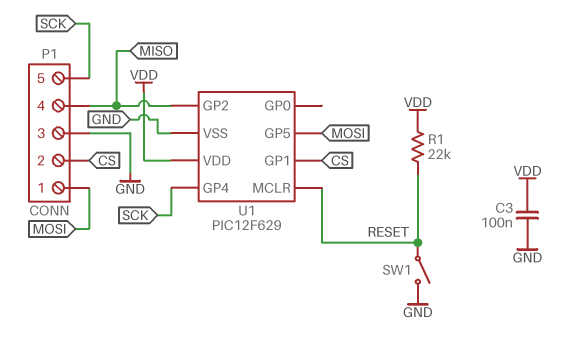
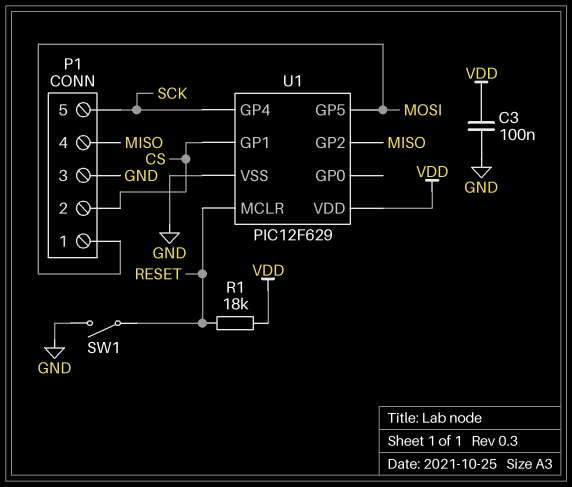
R1: 22k (RESET, VDD) -> 18k (RESET, VDD)

